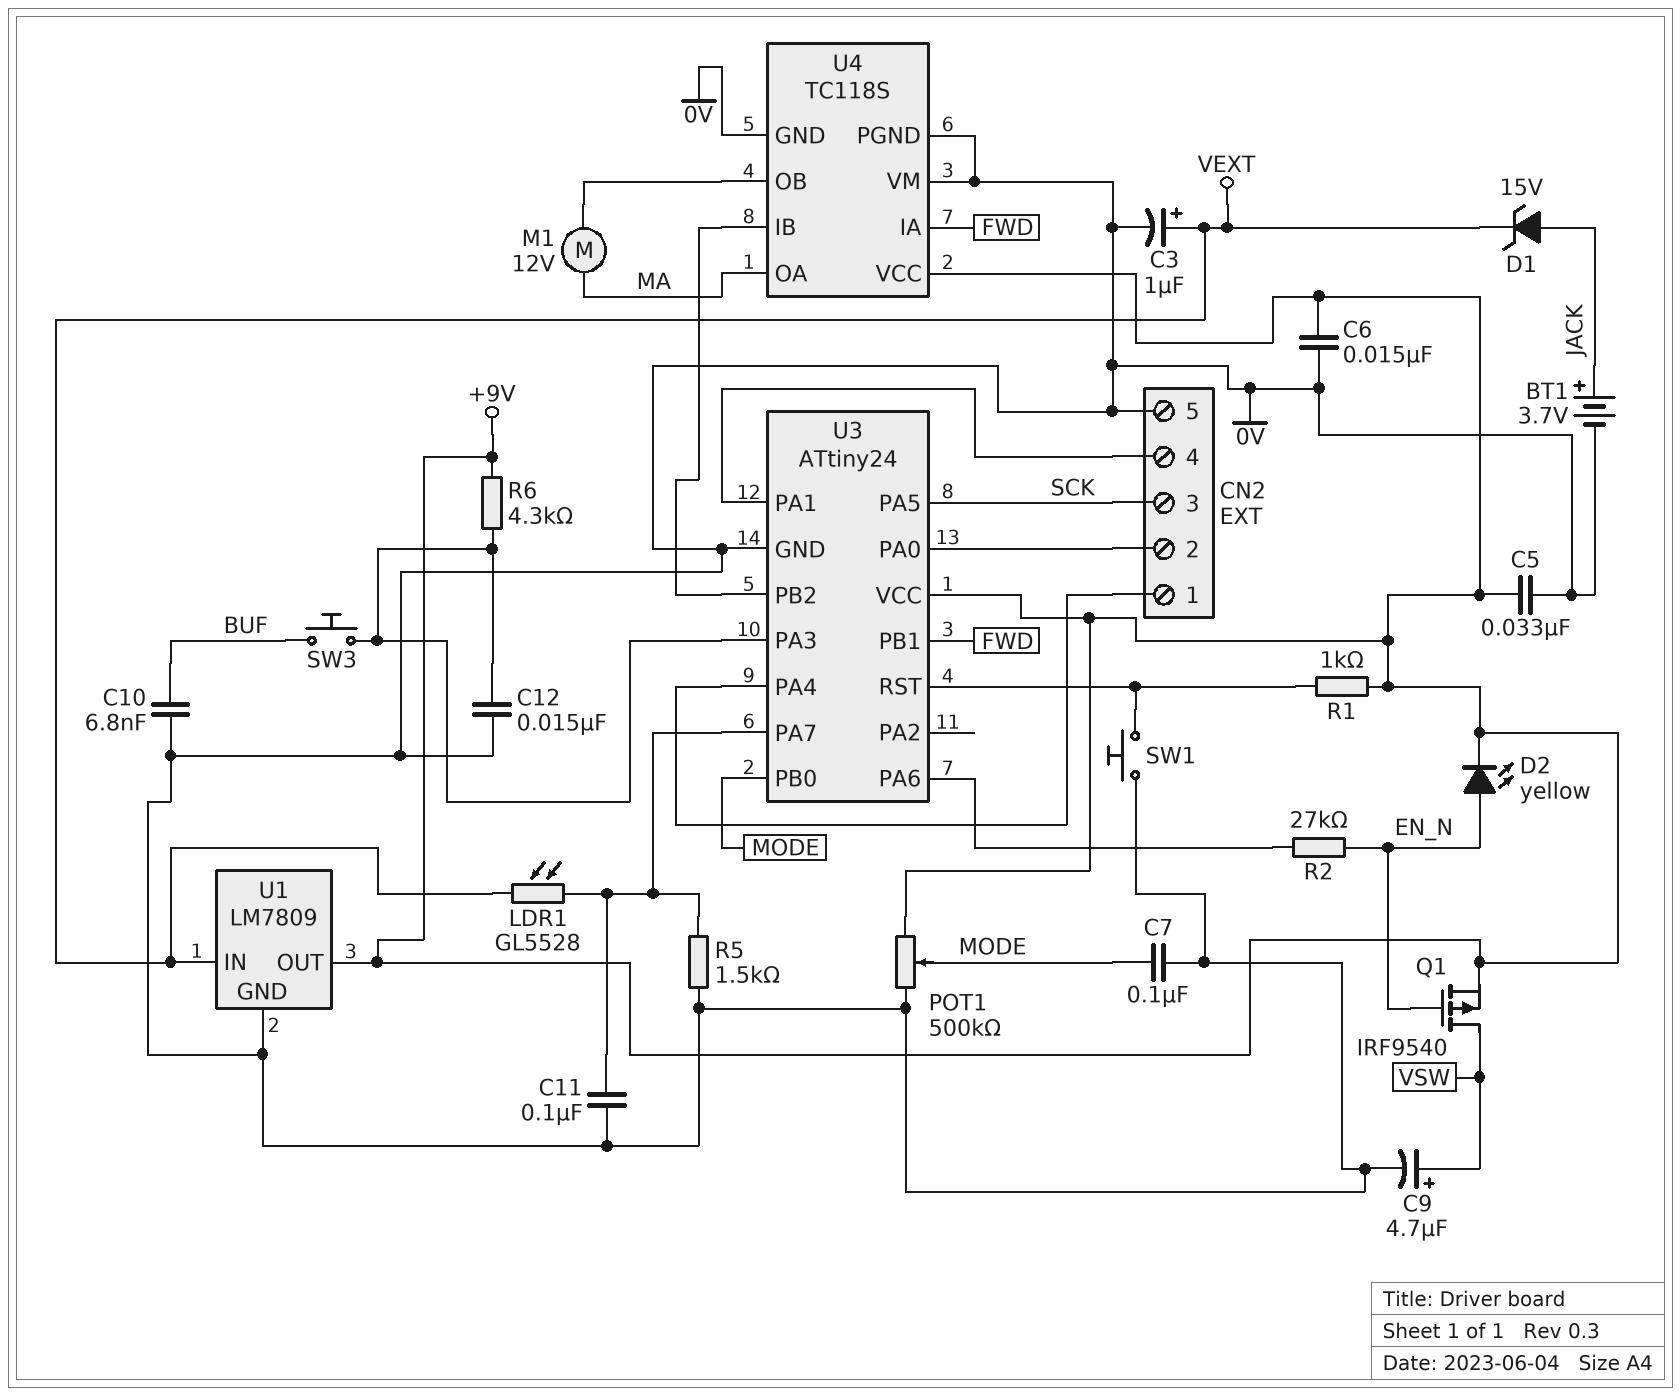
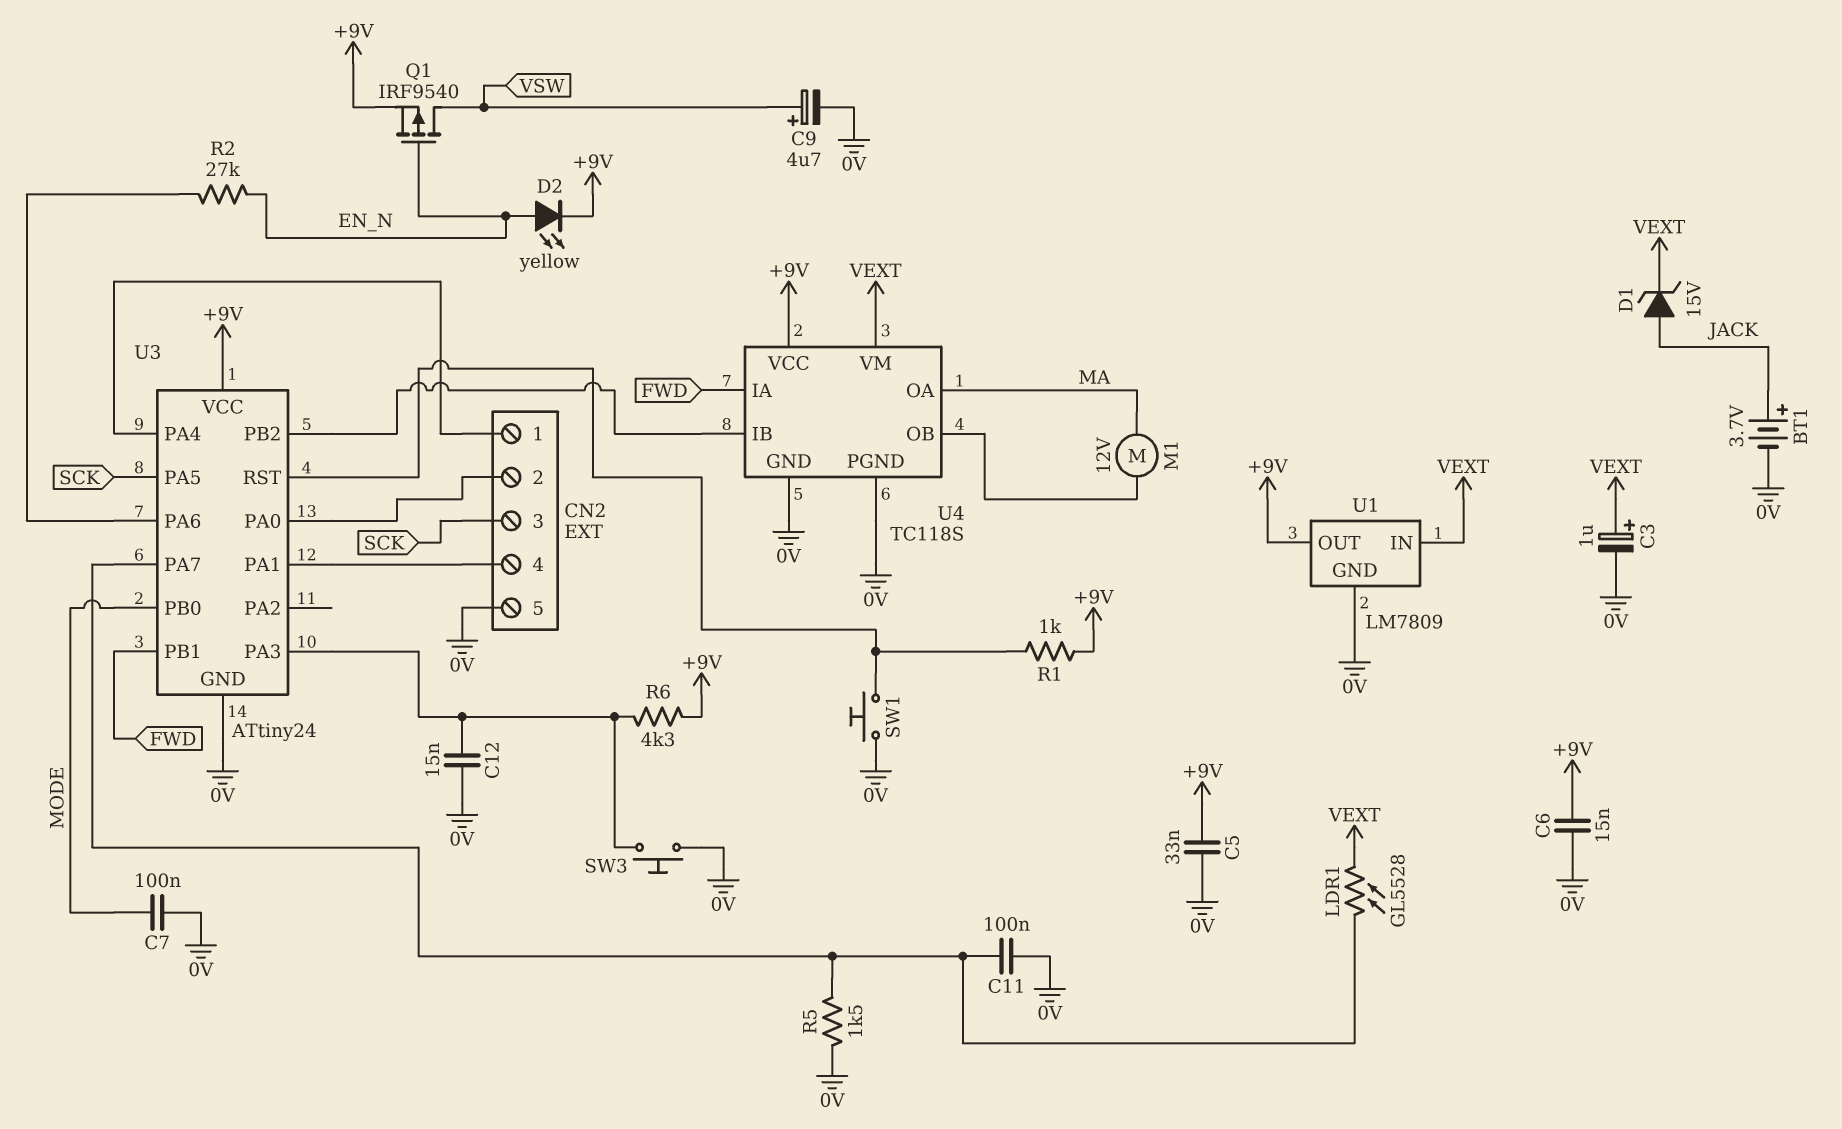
C10: 6.8nF (0V, BUF) -> none
POT1: 500k (+9V, 0V, wiper MODE) -> none
SW3: button (BUF, U3/PA3) -> button (0V, U3/PA3)
U4 pin VM: 0V -> VEXT

